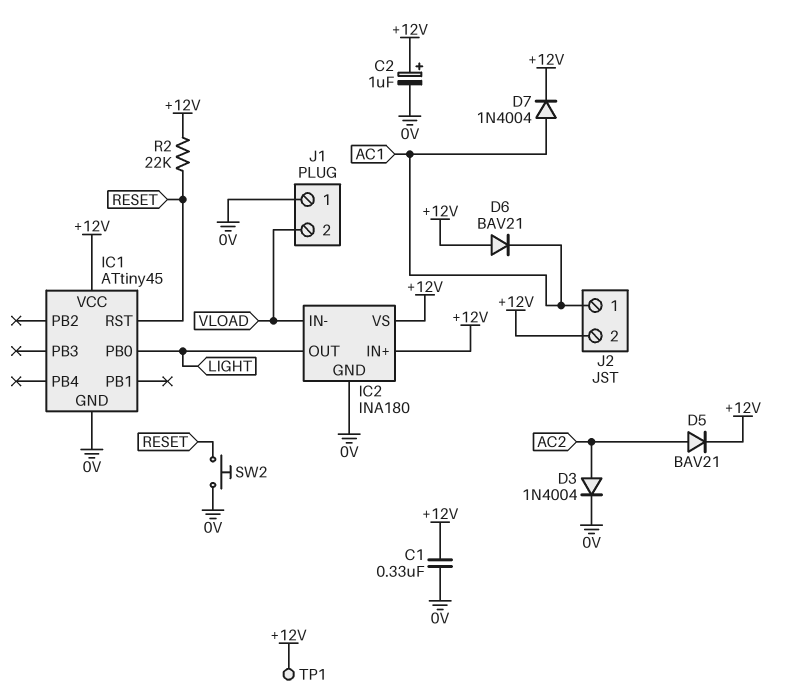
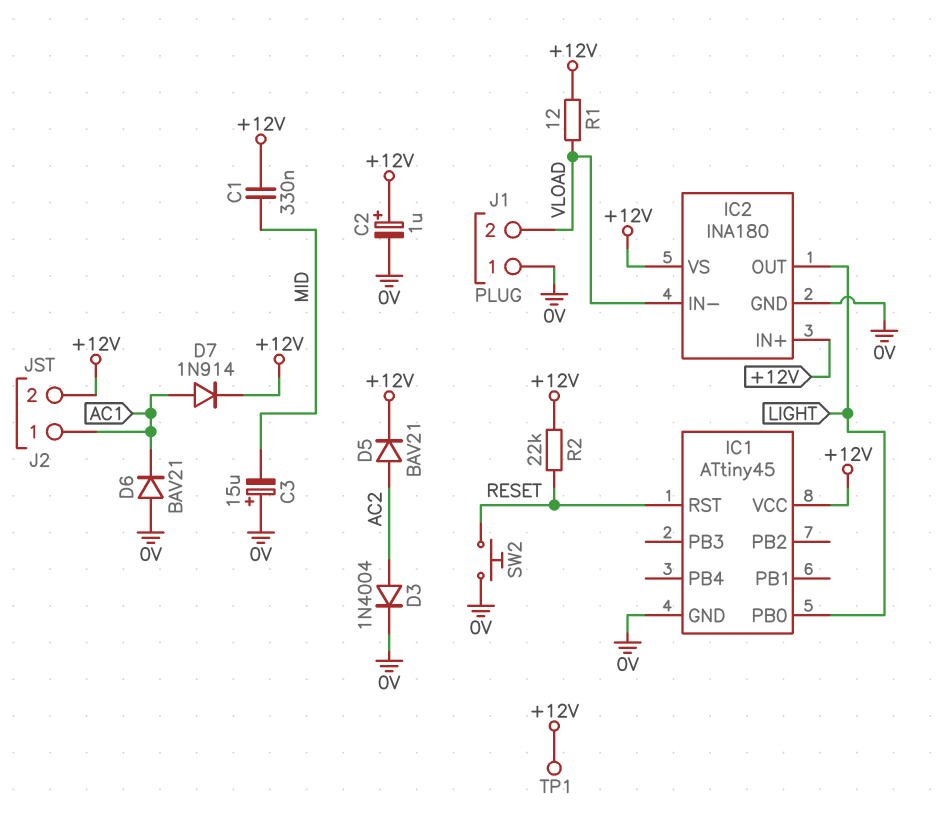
C1: 330nF (+12V, 0V) -> 330nF (+12V, MID)
C3: none -> 15uF (plus 0V, minus MID)
D6: diode BAV21 (A +12V, K AC1) -> diode BAV21 (A 0V, K AC1)
D7: diode 1N4004 (A AC1, K +12V) -> diode 1N914 (A AC1, K +12V)
R1: none -> 12 (+12V, VLOAD)

